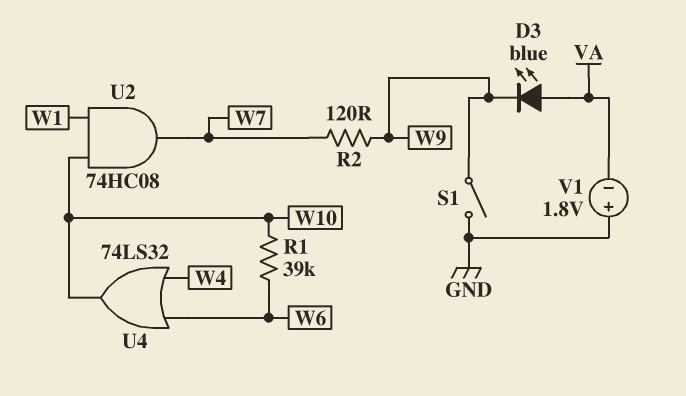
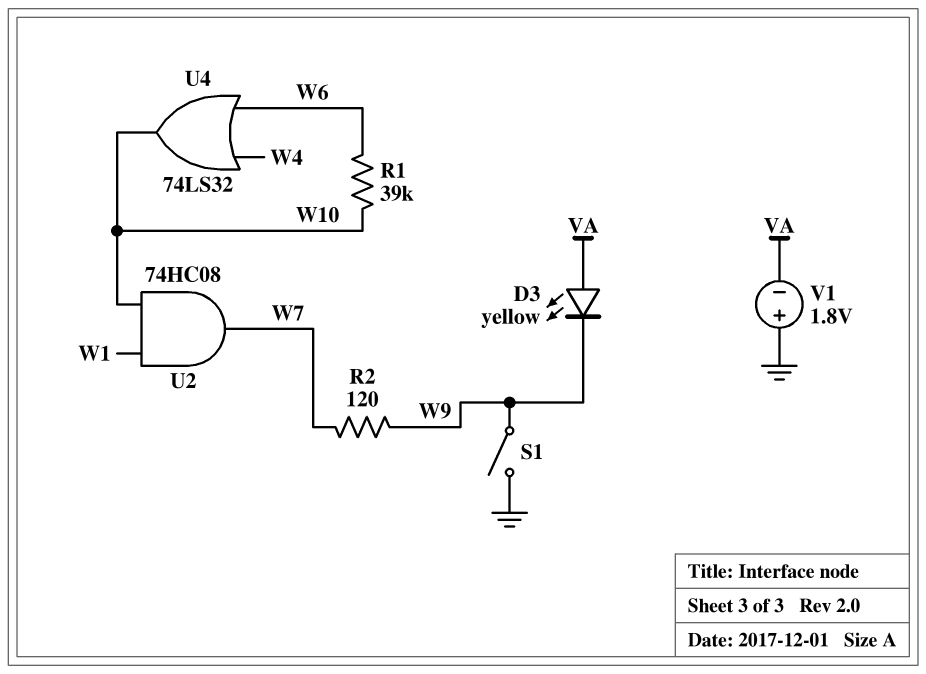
D3: LED blue (A VA, K W9) -> LED yellow (A VA, K W9)

